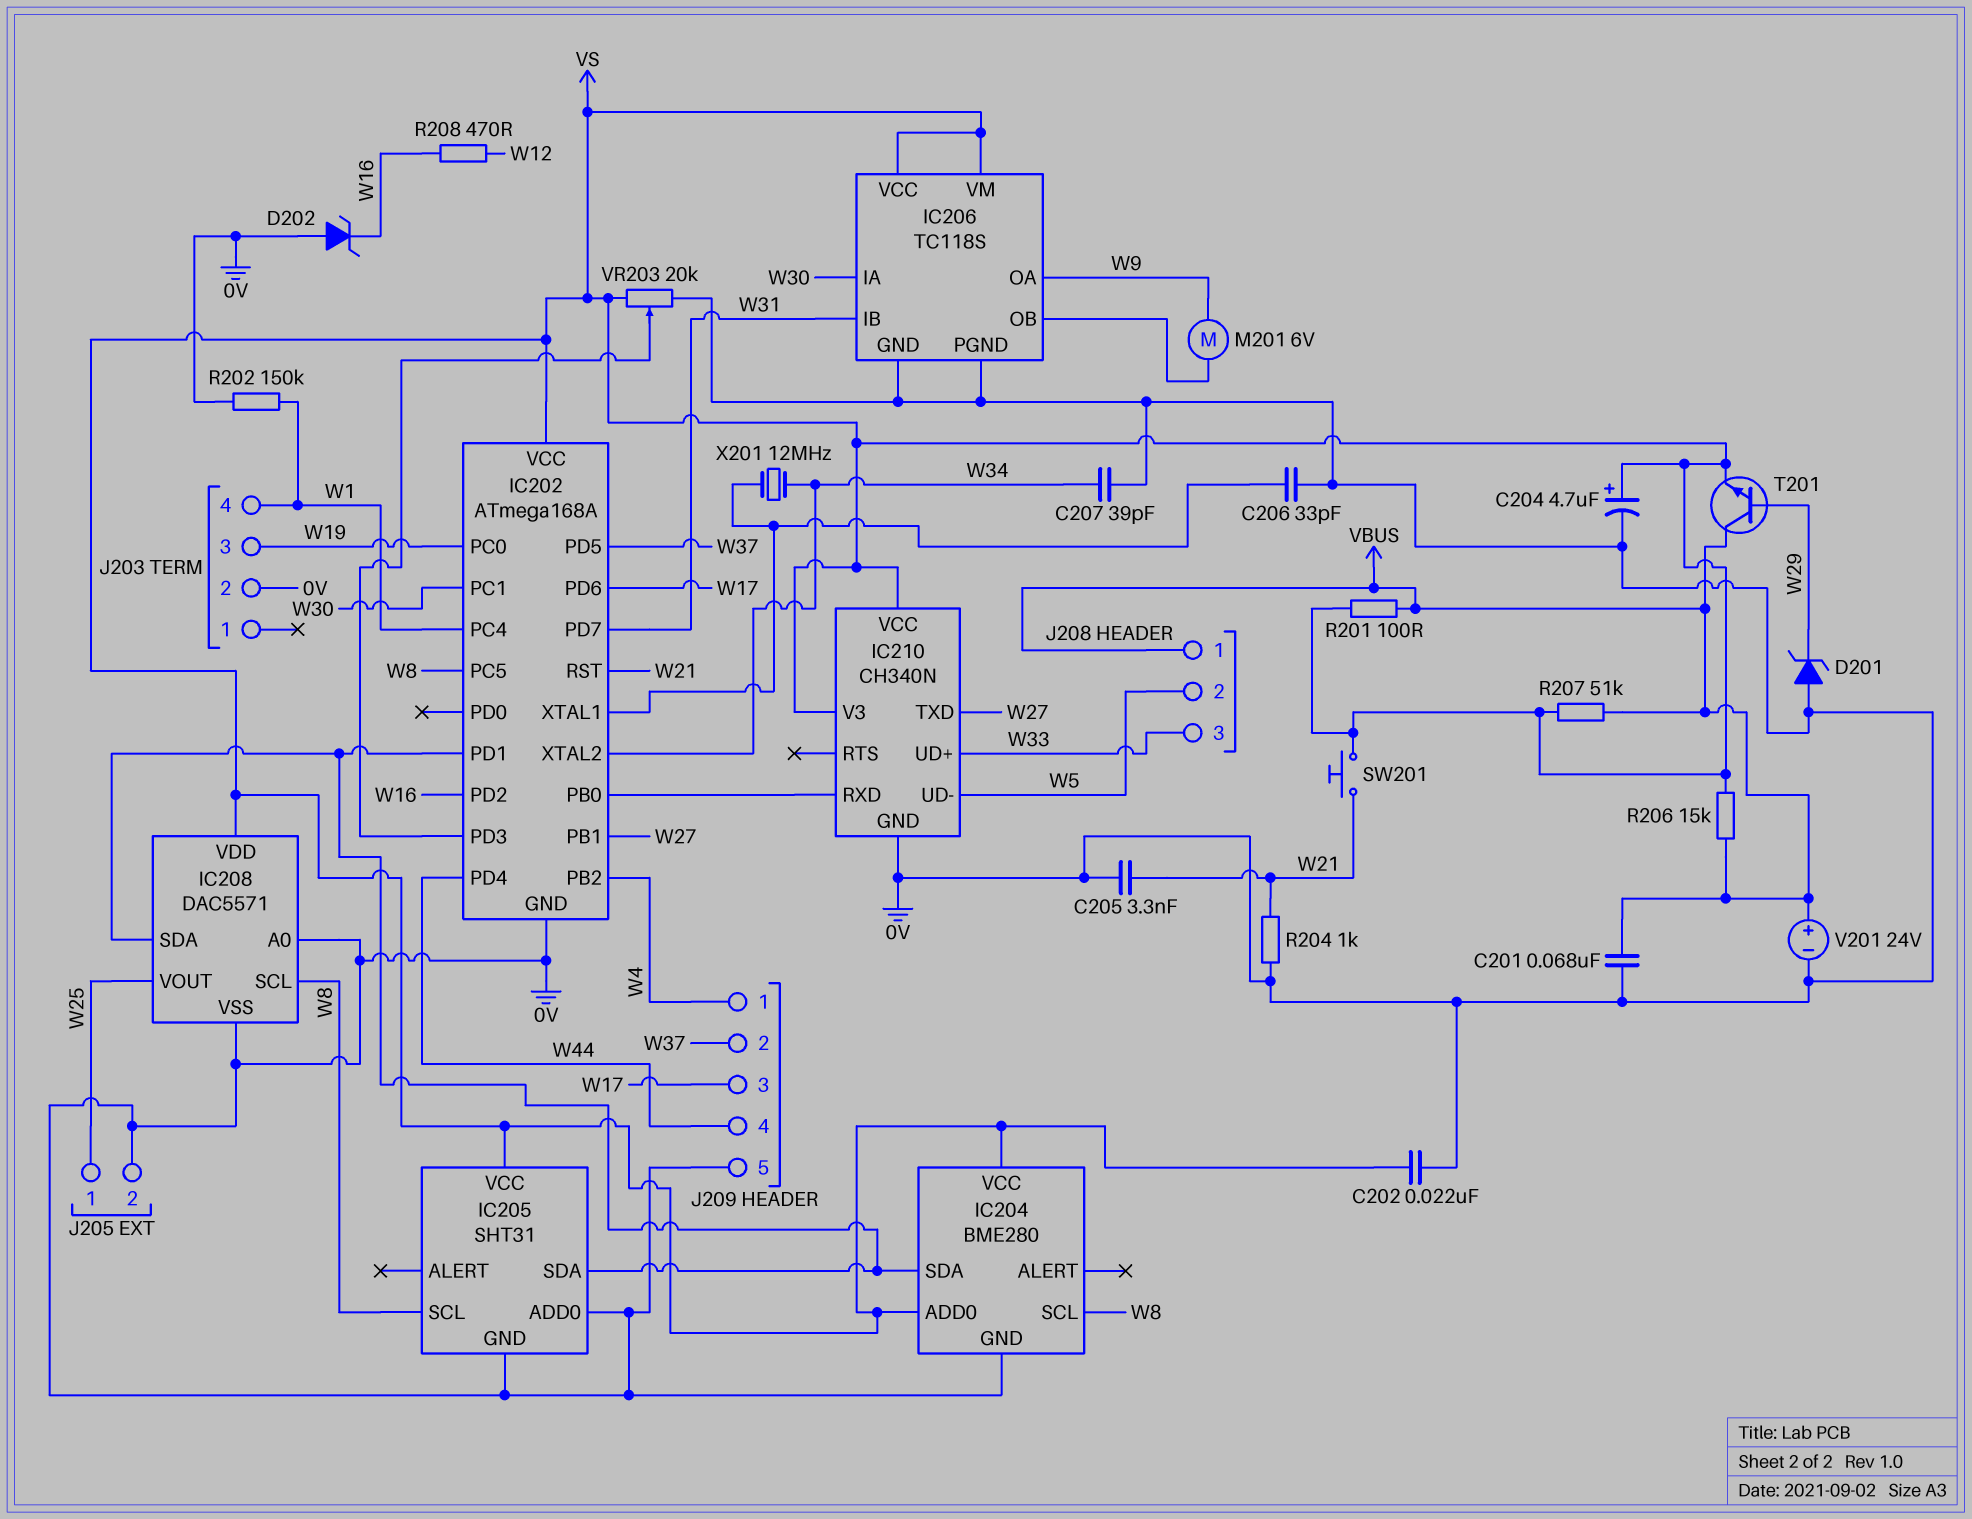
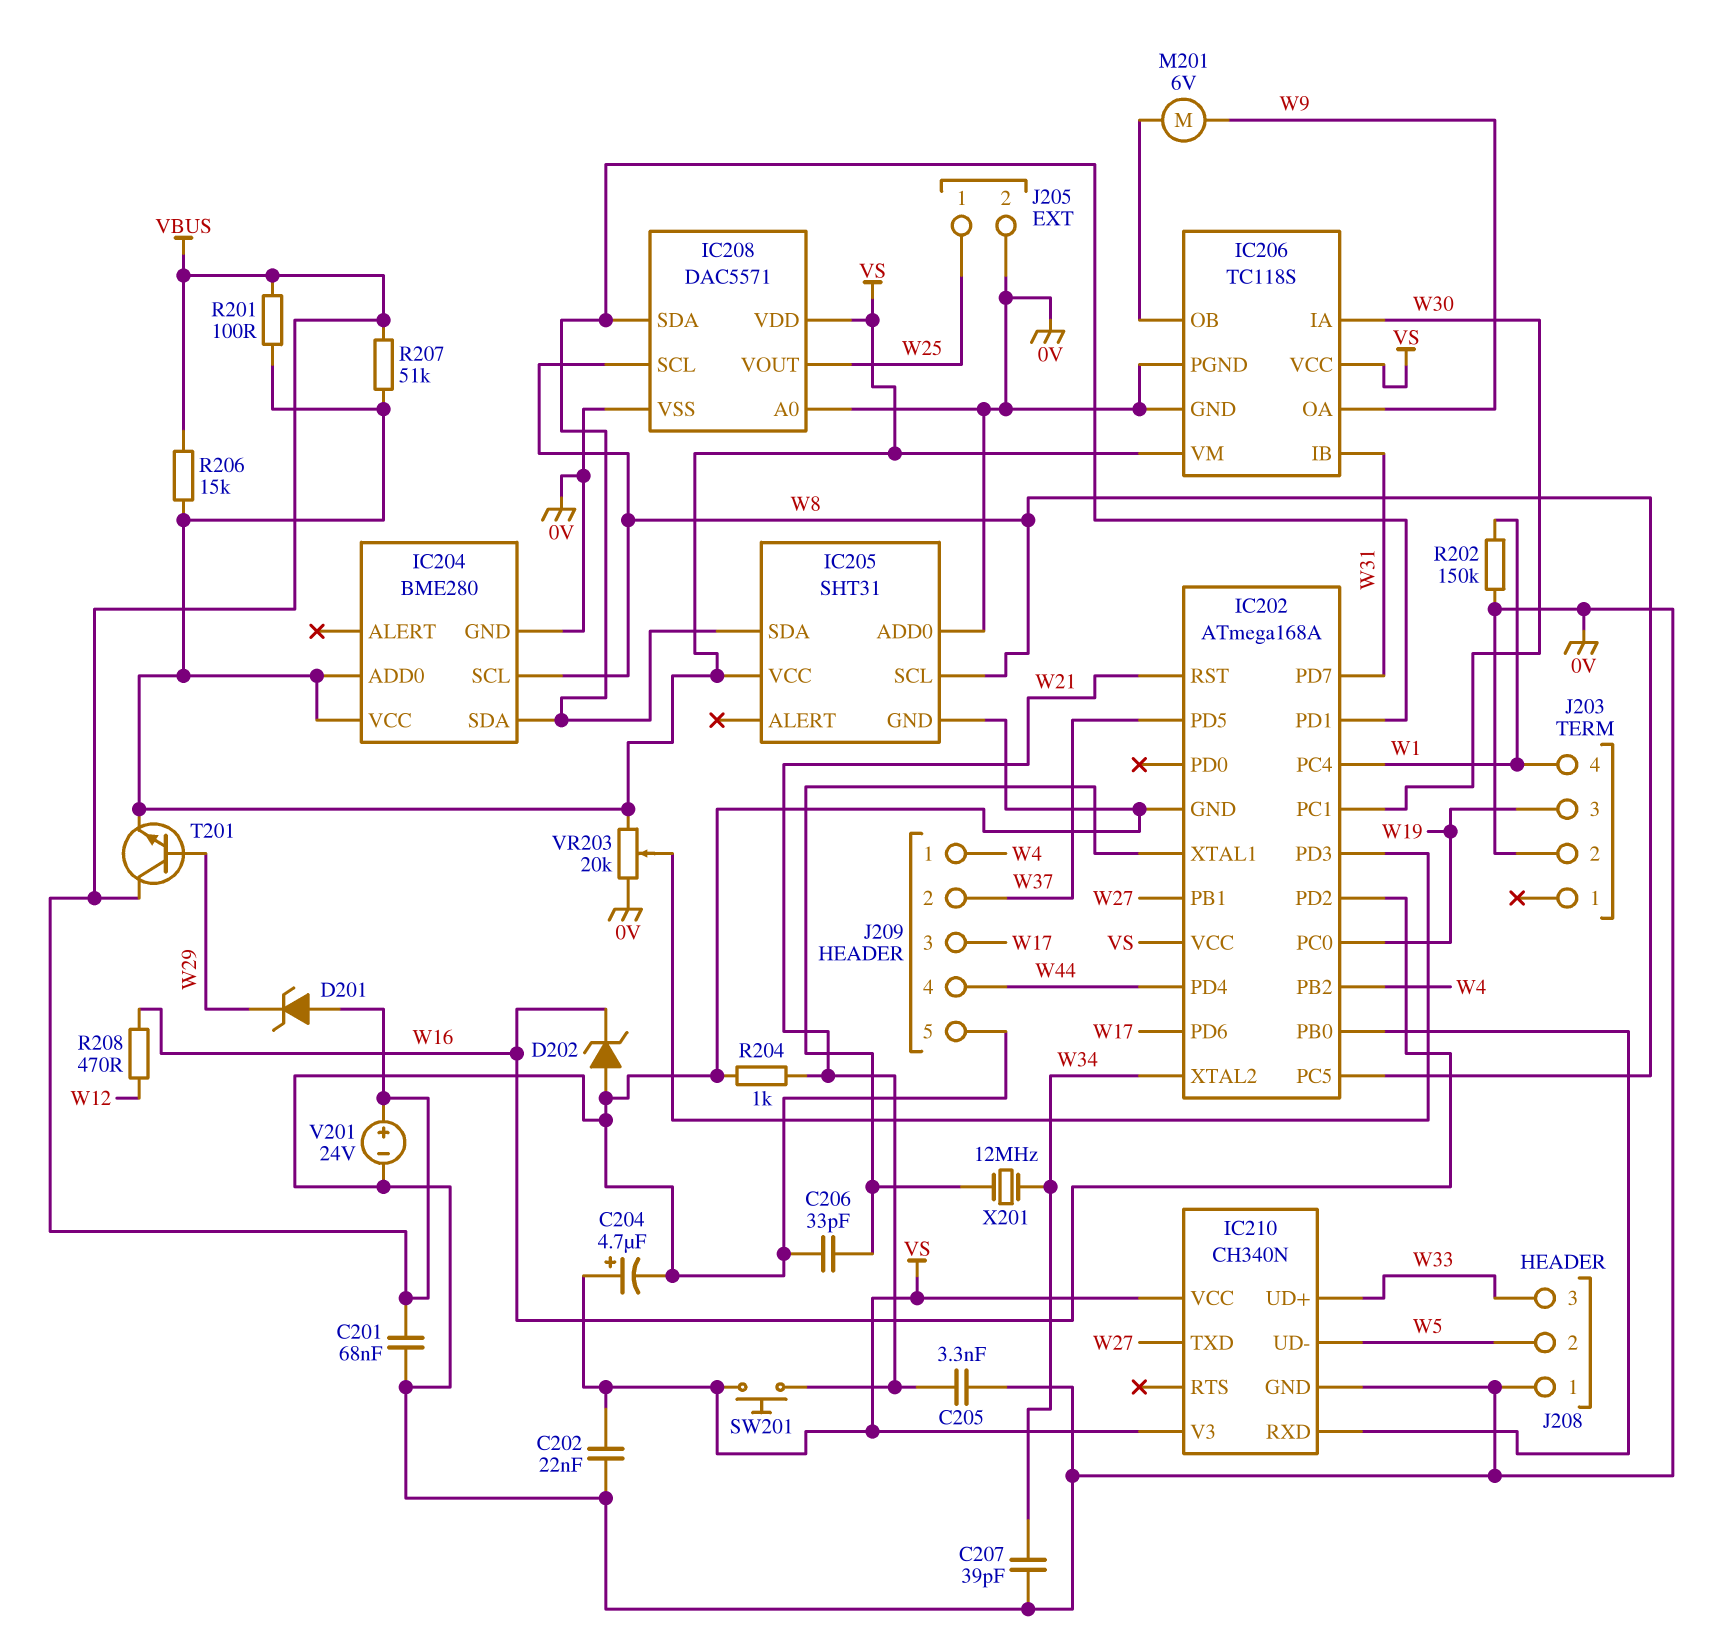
D201: zener (A 0V, K W29) -> zener (A VBUS, K W29)
J208 pin 1: VBUS -> 0V

